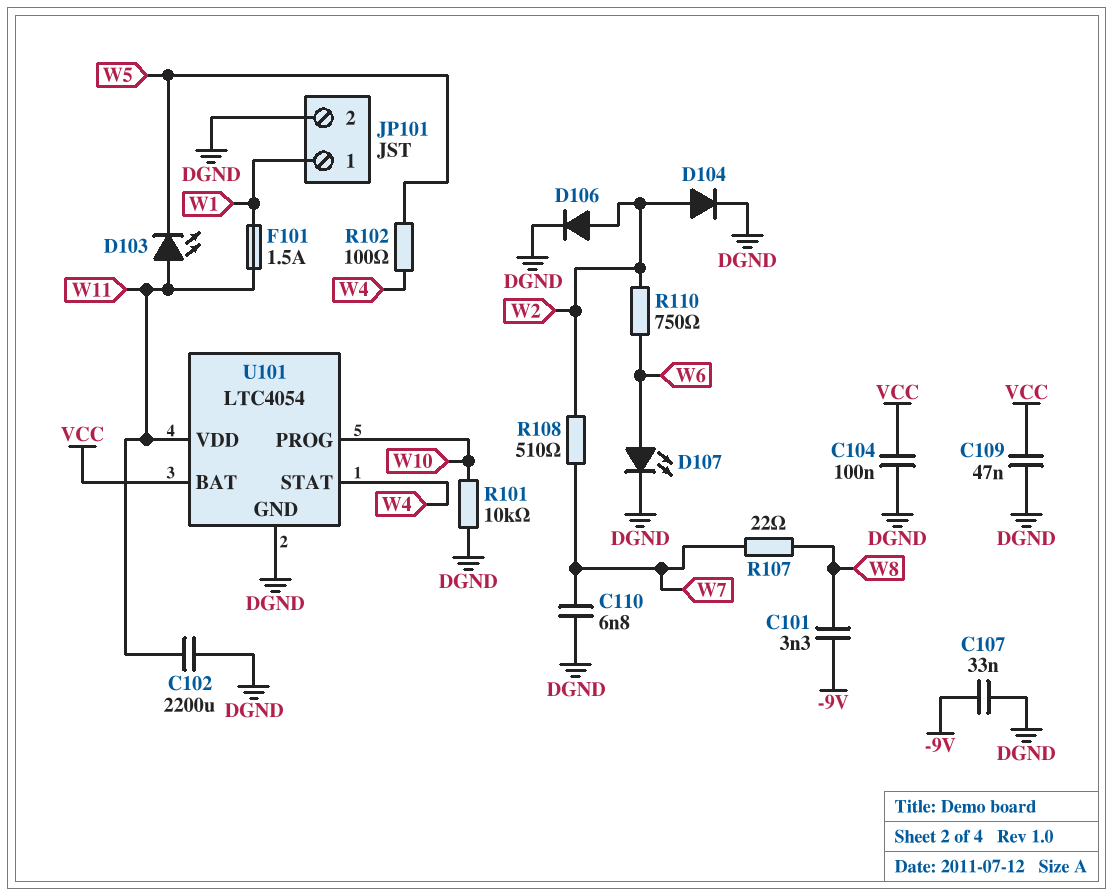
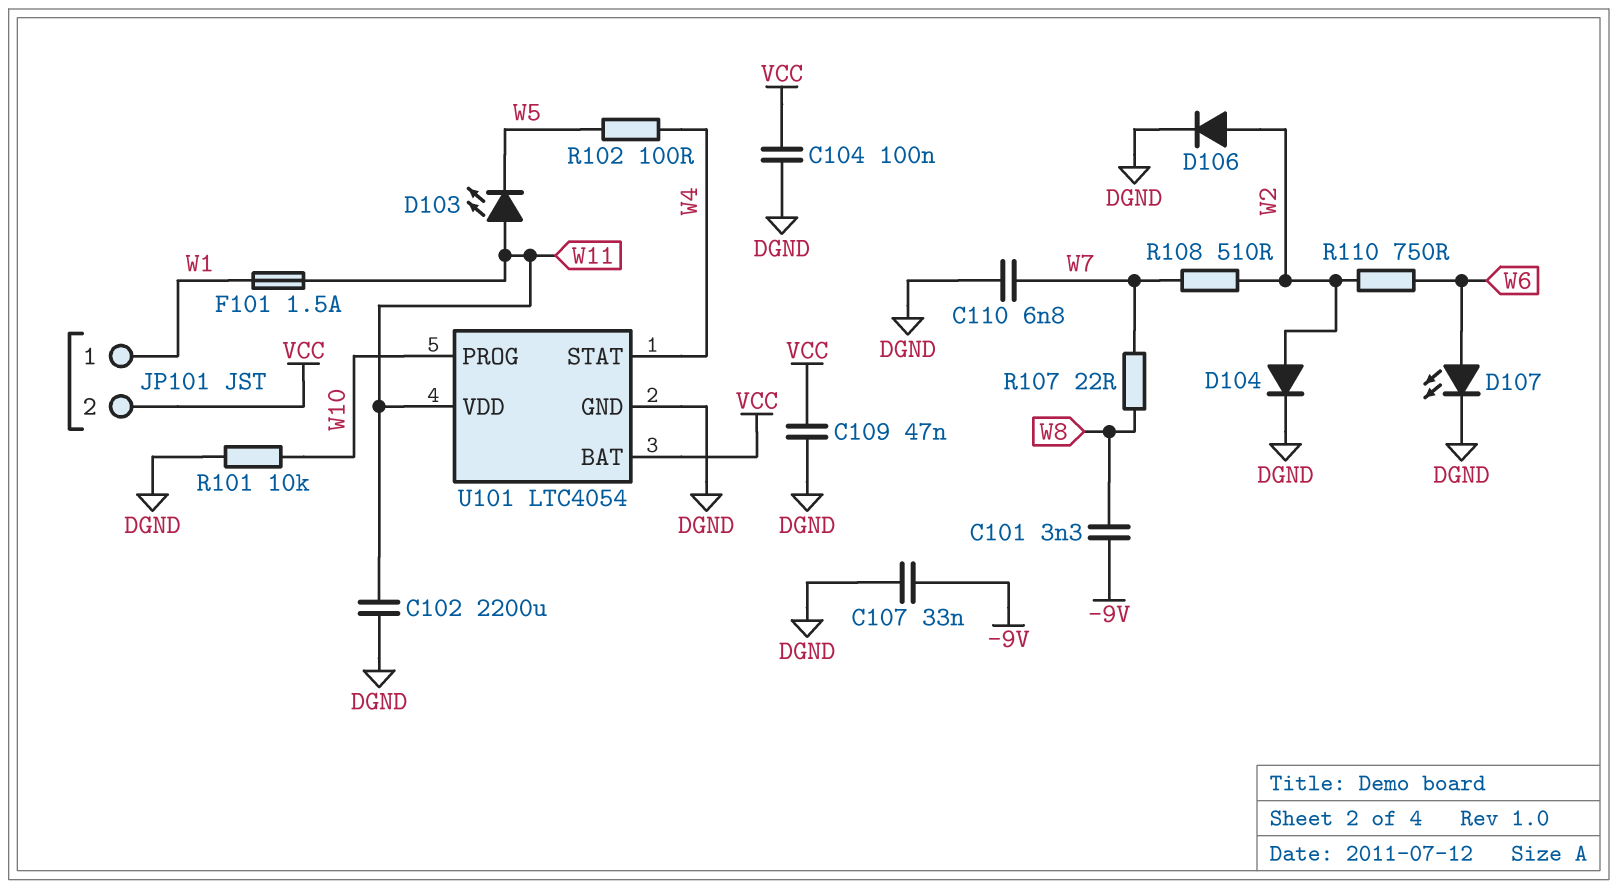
JP101 pin 2: DGND -> VCC

